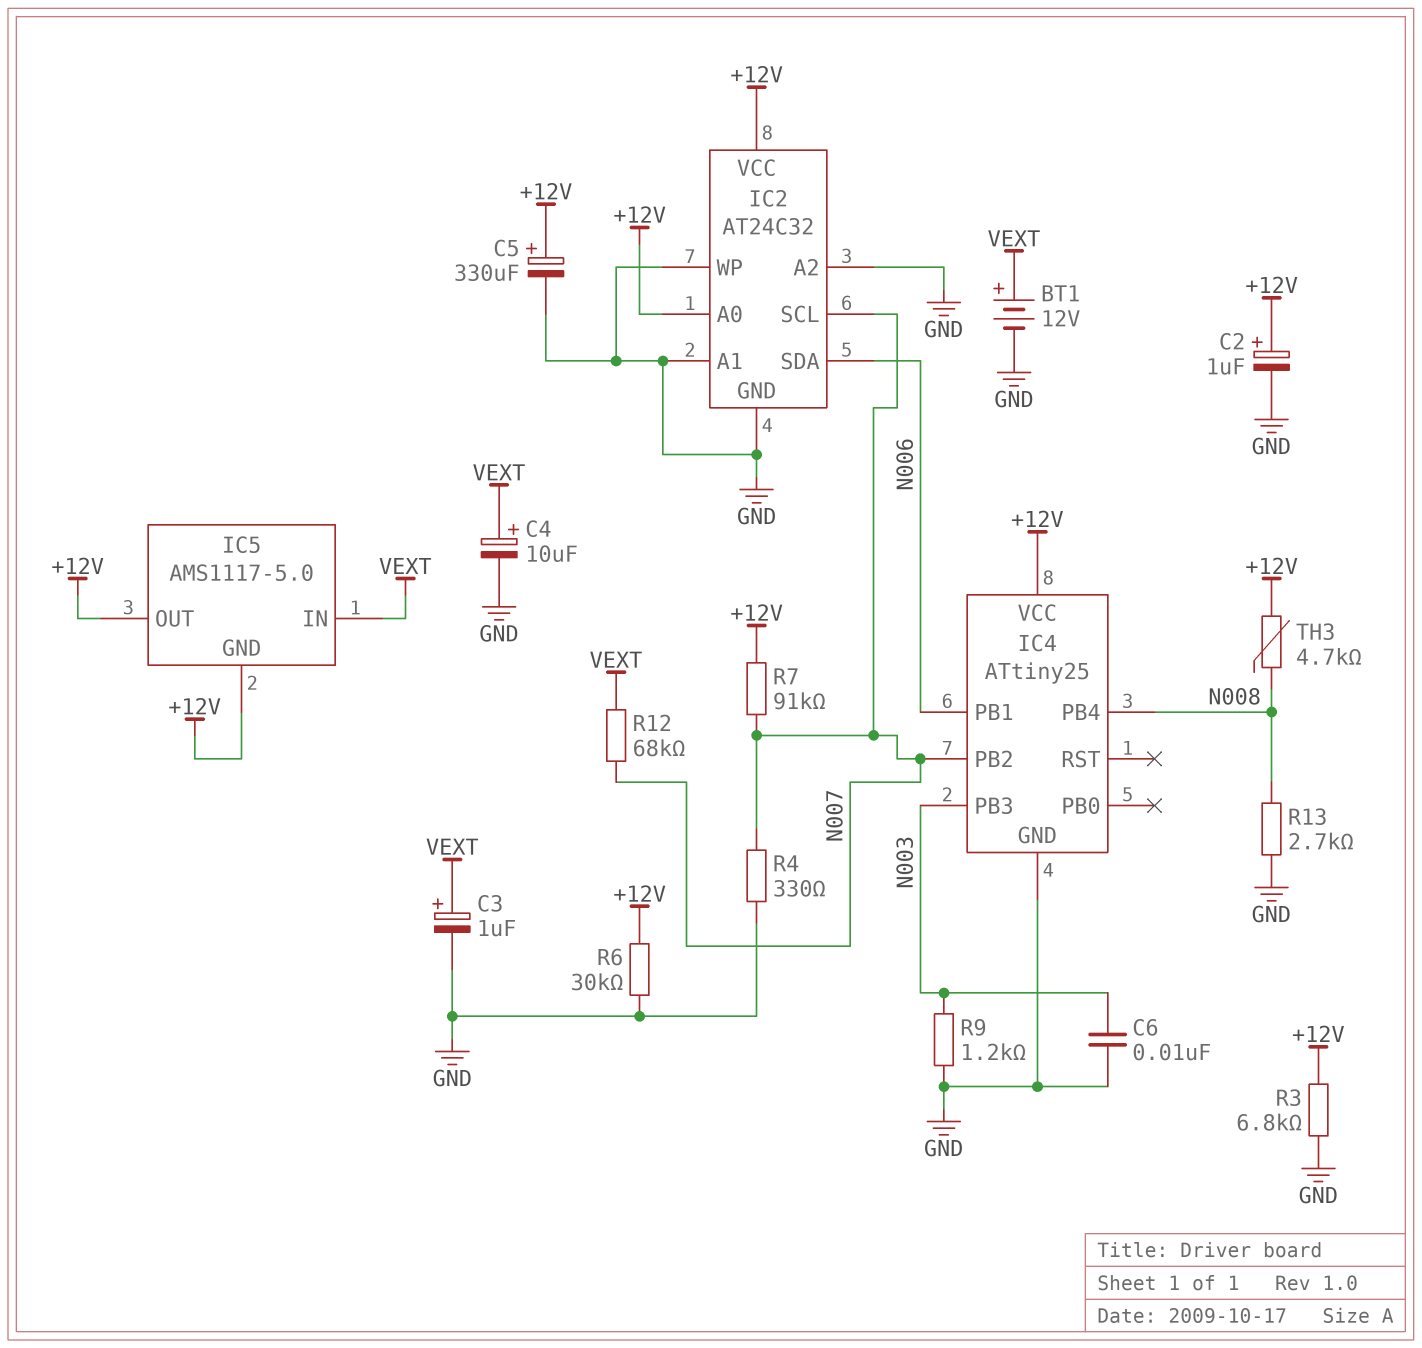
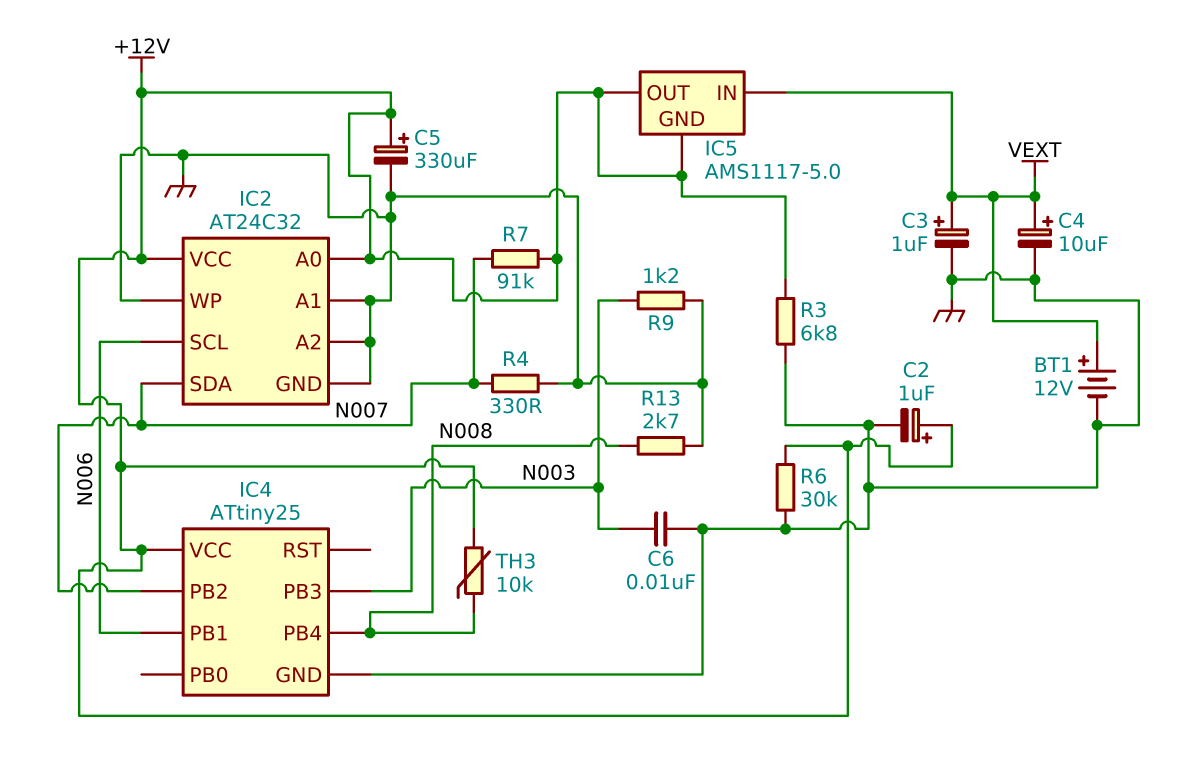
IC2 pin SCL: N007 -> N006
IC2 pin SDA: N006 -> N007
R12: 68k (N007, VEXT) -> none
TH3: 4.7k (+12V, N008) -> 10k (+12V, N008)

